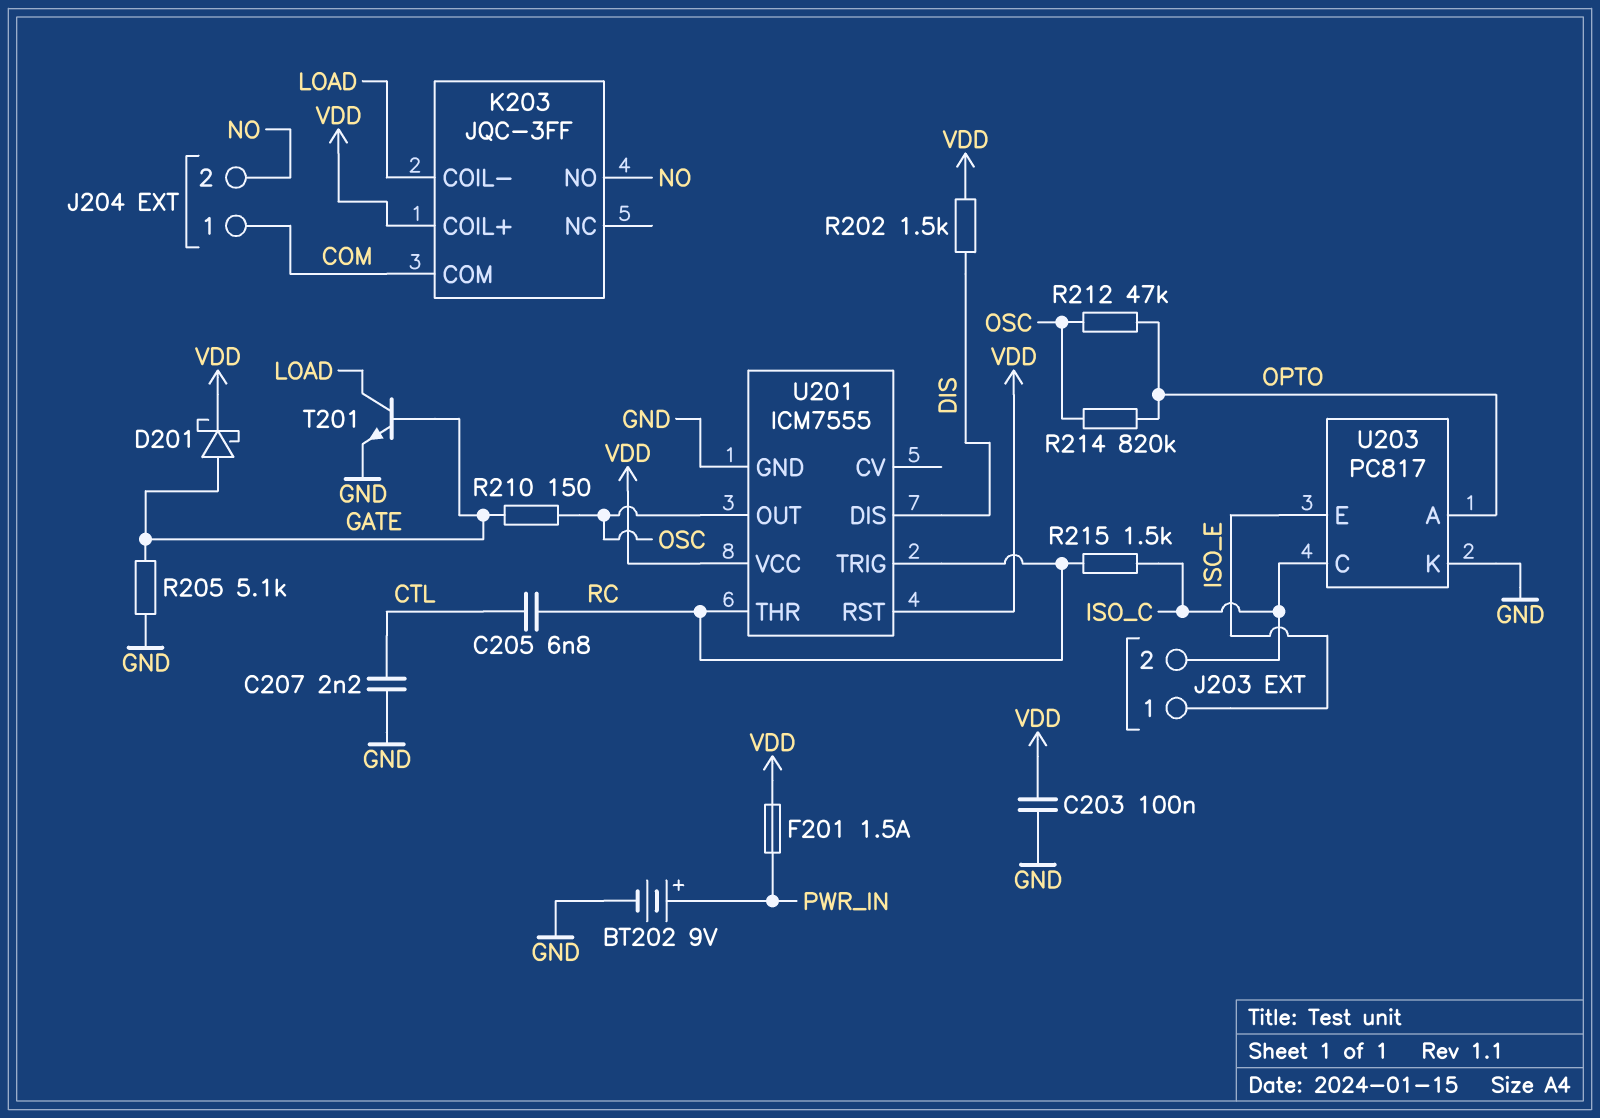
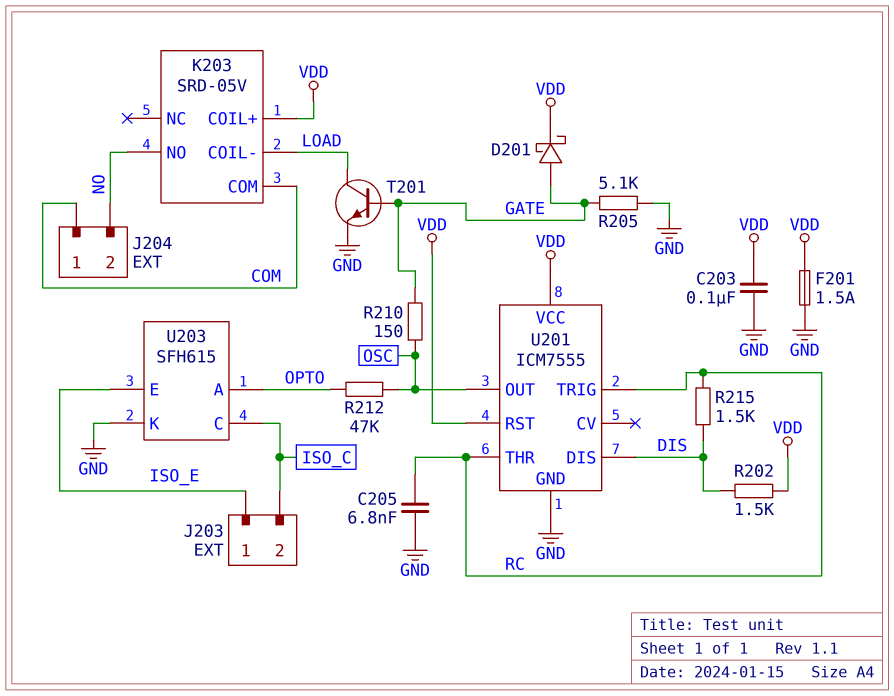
BT202: 9V (plus PWR_IN, minus GND) -> none
C205: 6.8nF (CTL, RC) -> 6.8nF (GND, RC)
C207: 2.2nF (CTL, GND) -> none
F201: 1.5A (PWR_IN, VDD) -> 1.5A (GND, VDD)
K203: JQC-3FF -> SRD-05V
R214: 820k (OPTO, OSC) -> none
R215: 1.5k (ISO_C, RC) -> 1.5k (DIS, RC)
U203: PC817 -> SFH615

